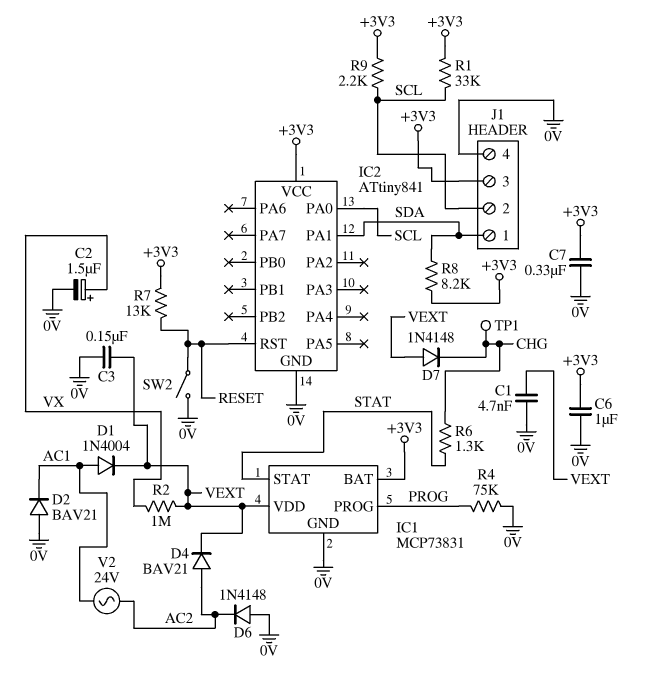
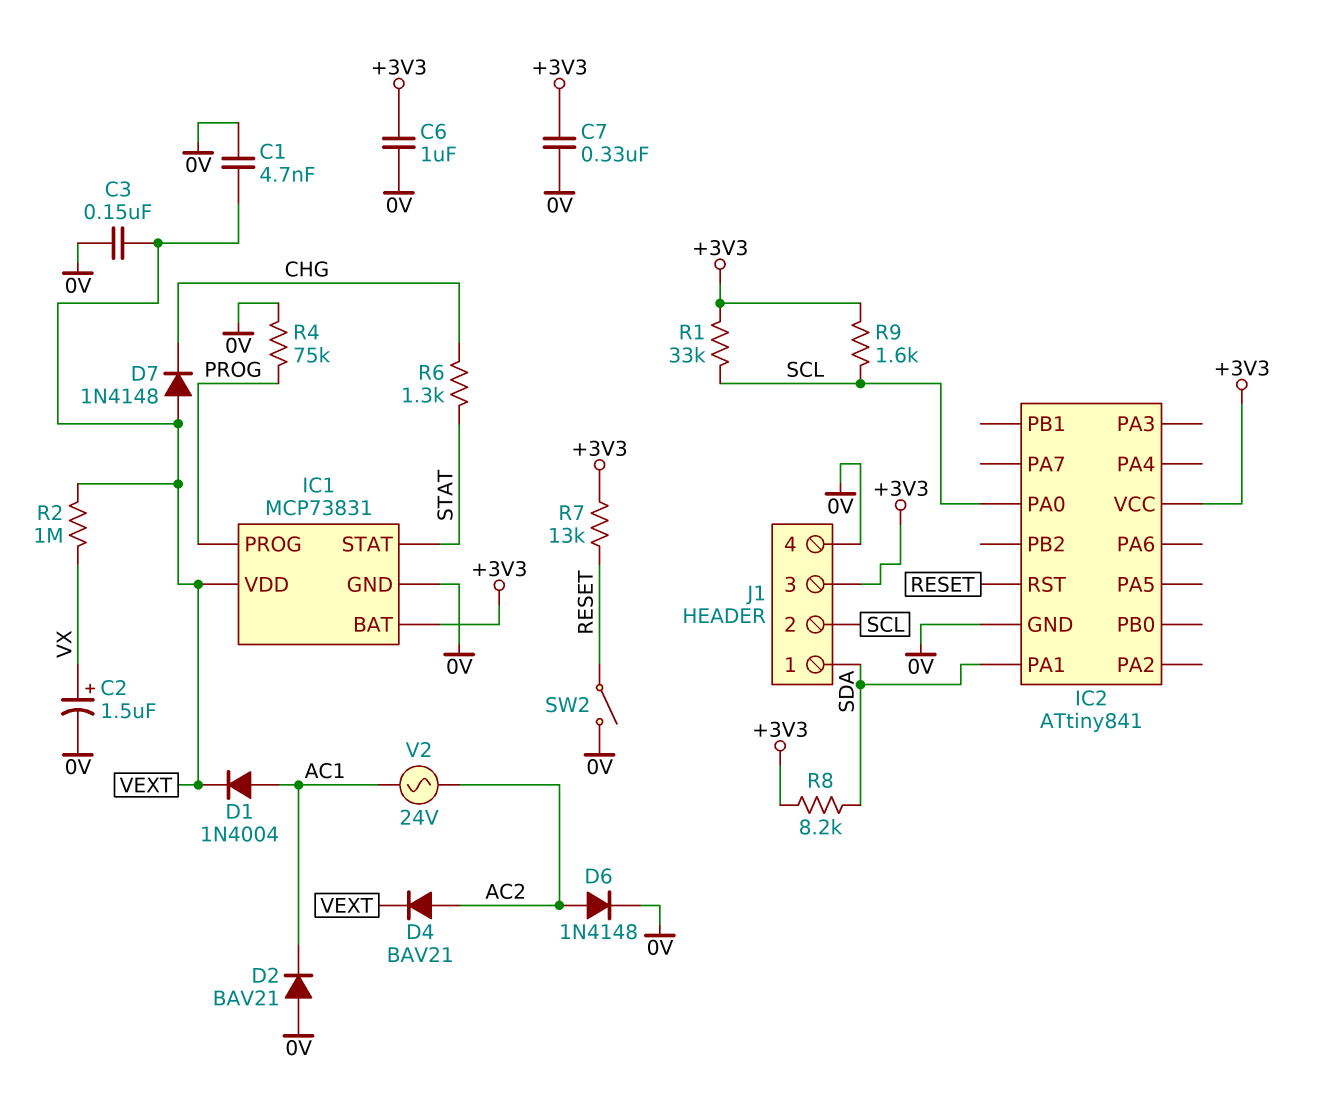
D6: diode 1N4148 (A 0V, K AC2) -> diode 1N4148 (A AC2, K 0V)
R9: 2.2k (+3V3, SCL) -> 1.6k (+3V3, SCL)
TP1: test point (CHG) -> none

